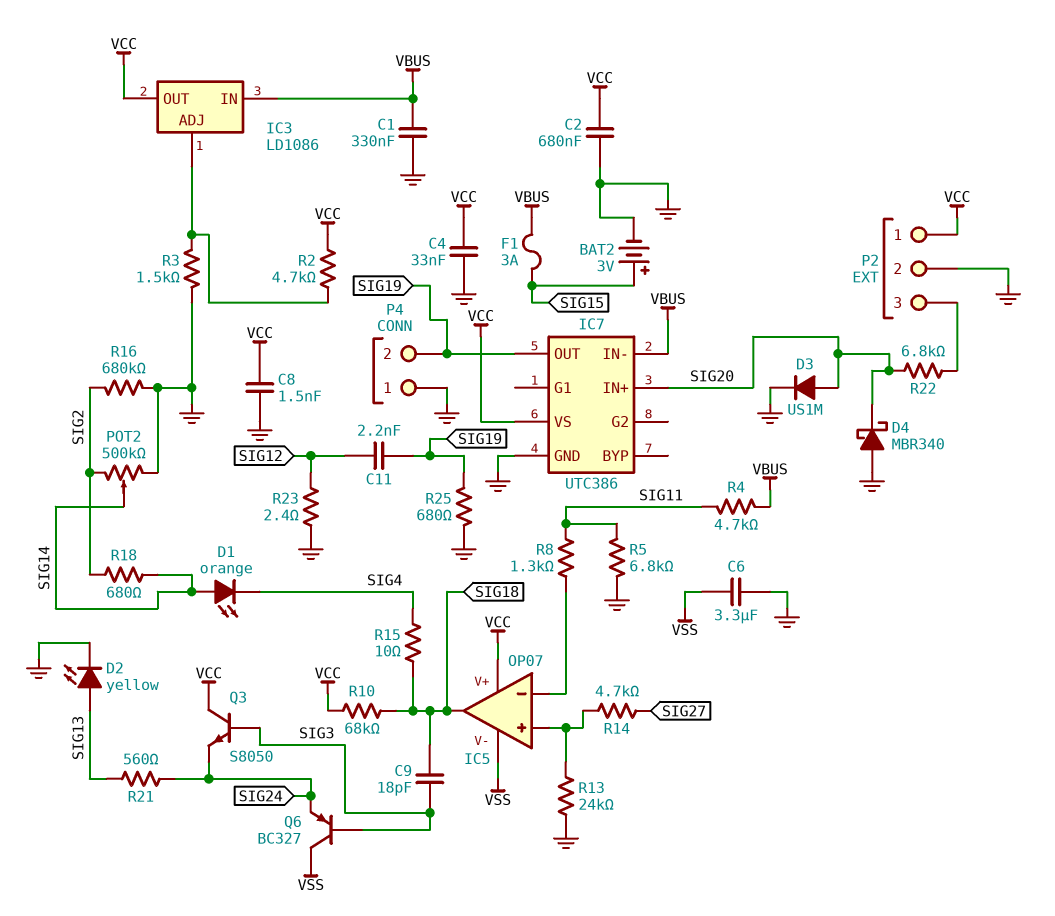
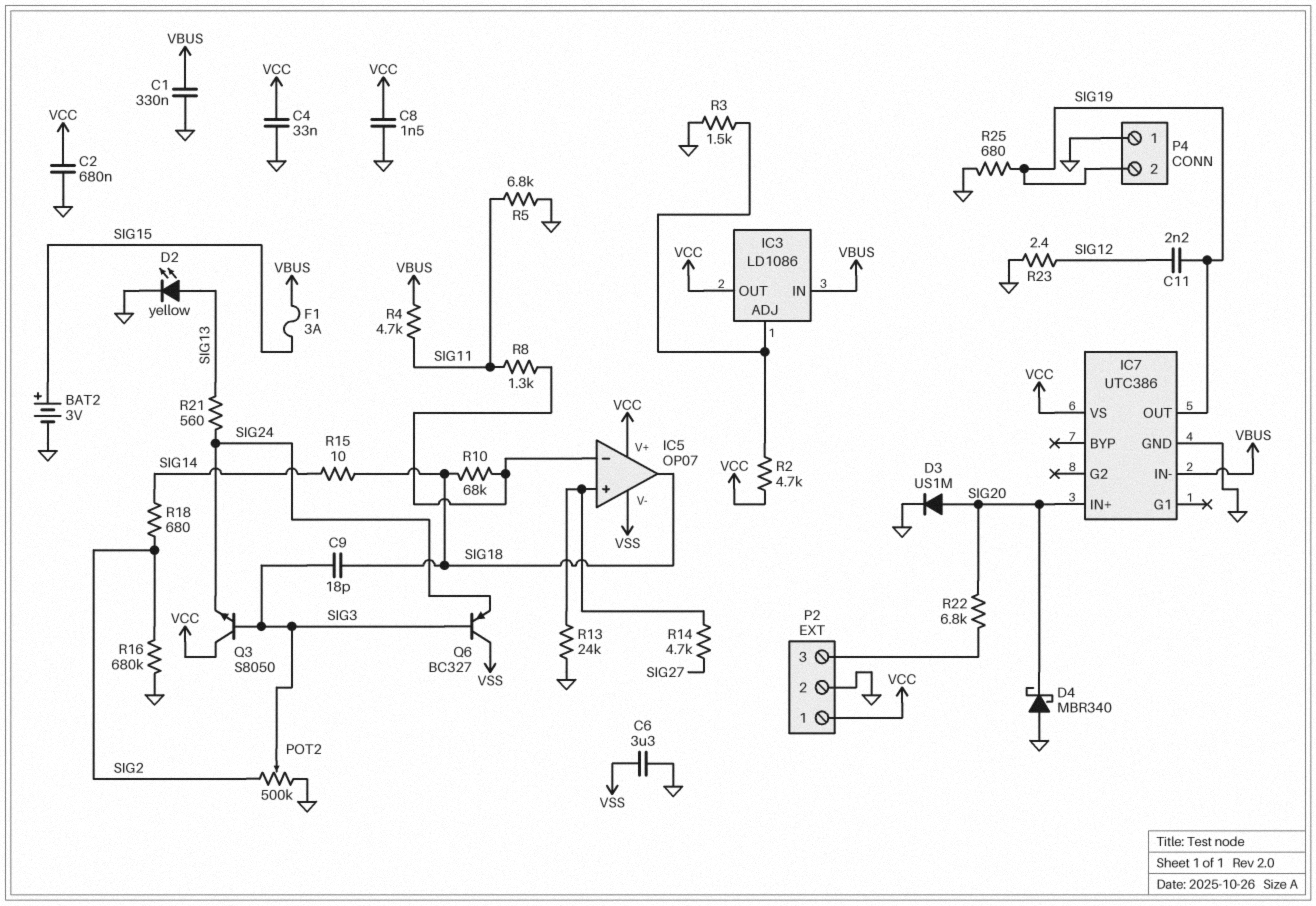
D1: LED orange (A SIG14, K SIG4) -> none
POT2: 500k (GND, SIG2, wiper SIG14) -> 500k (GND, SIG2, wiper SIG3)
R10: 68k (SIG18, VCC) -> 68k (IC5/in-, SIG18)
R15: 10 (SIG4, SIG18) -> 10 (SIG14, SIG18)

